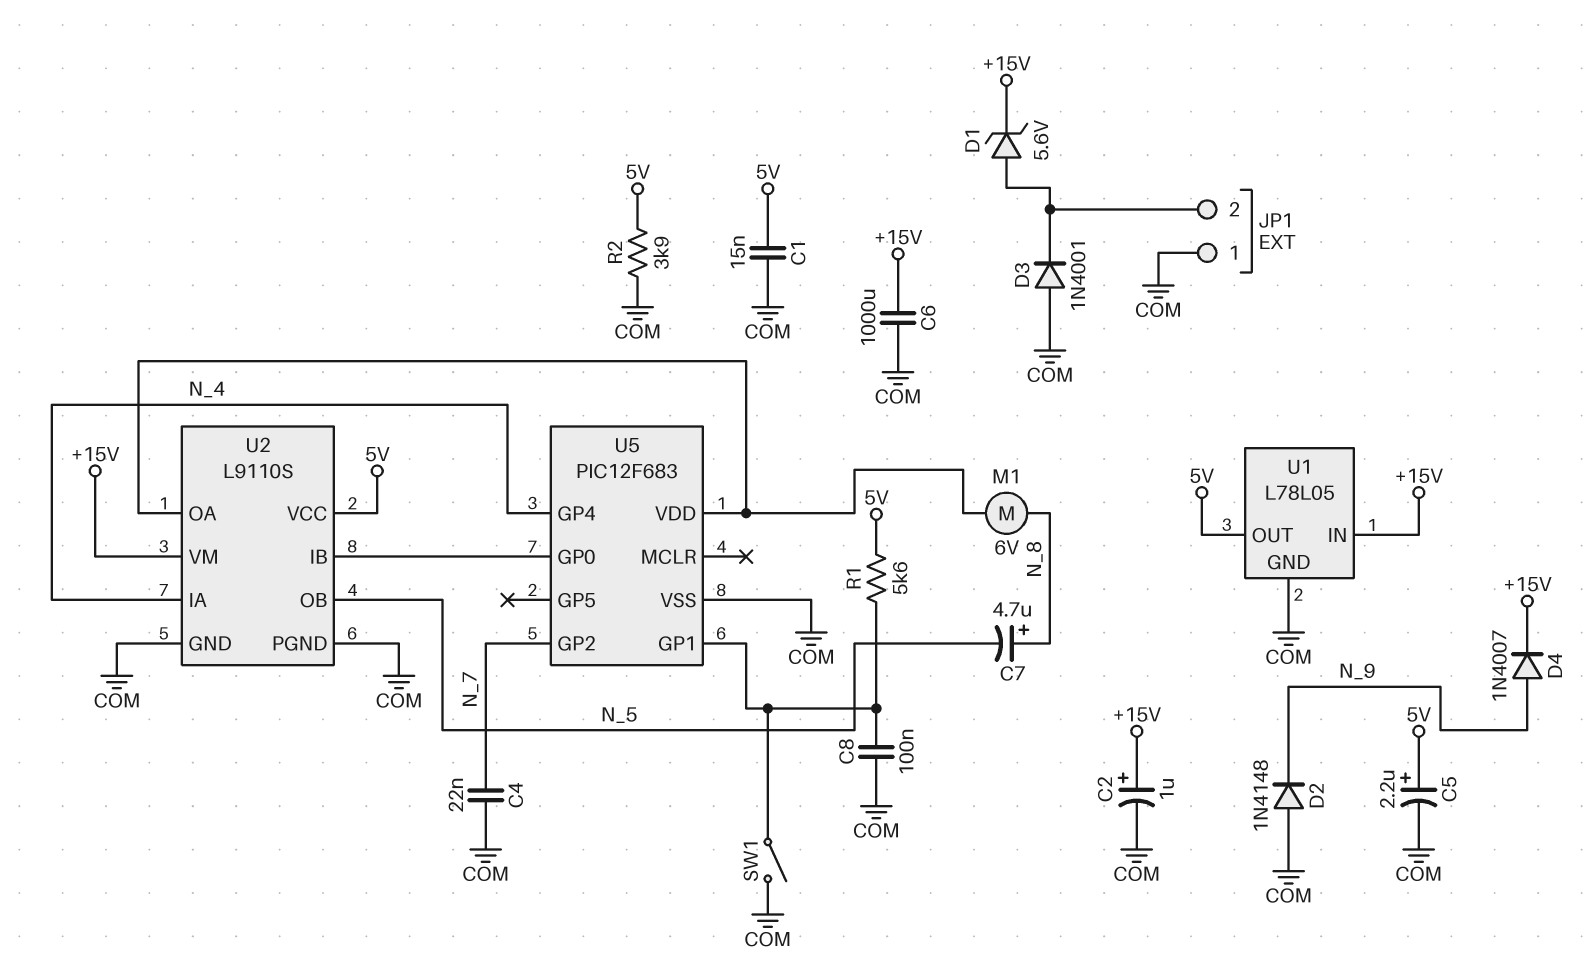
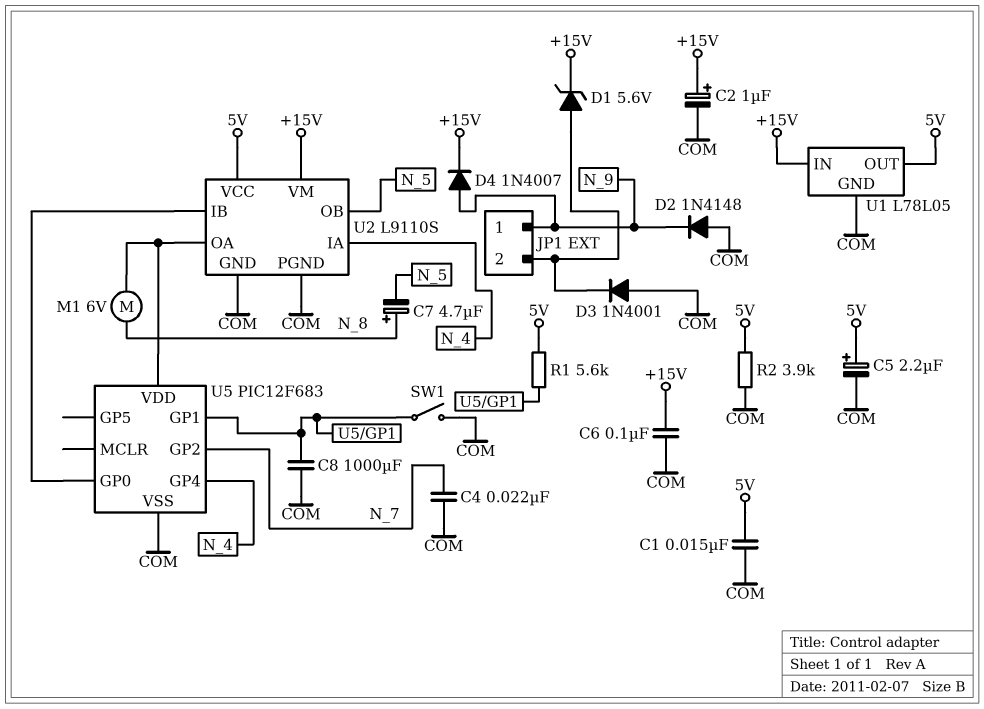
C6: 1000uF (+15V, COM) -> 100nF (+15V, COM)
C8: 100nF (COM, U5/GP1) -> 1000uF (COM, U5/GP1)
JP1 pin 1: COM -> N_9

